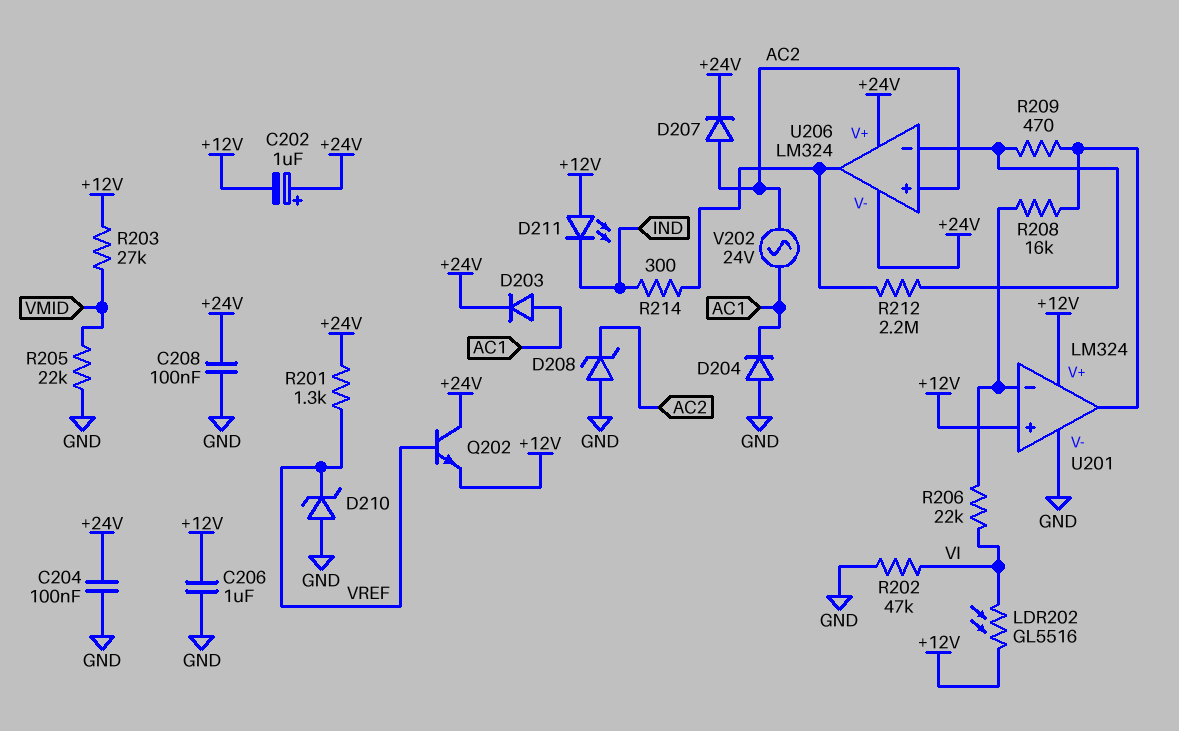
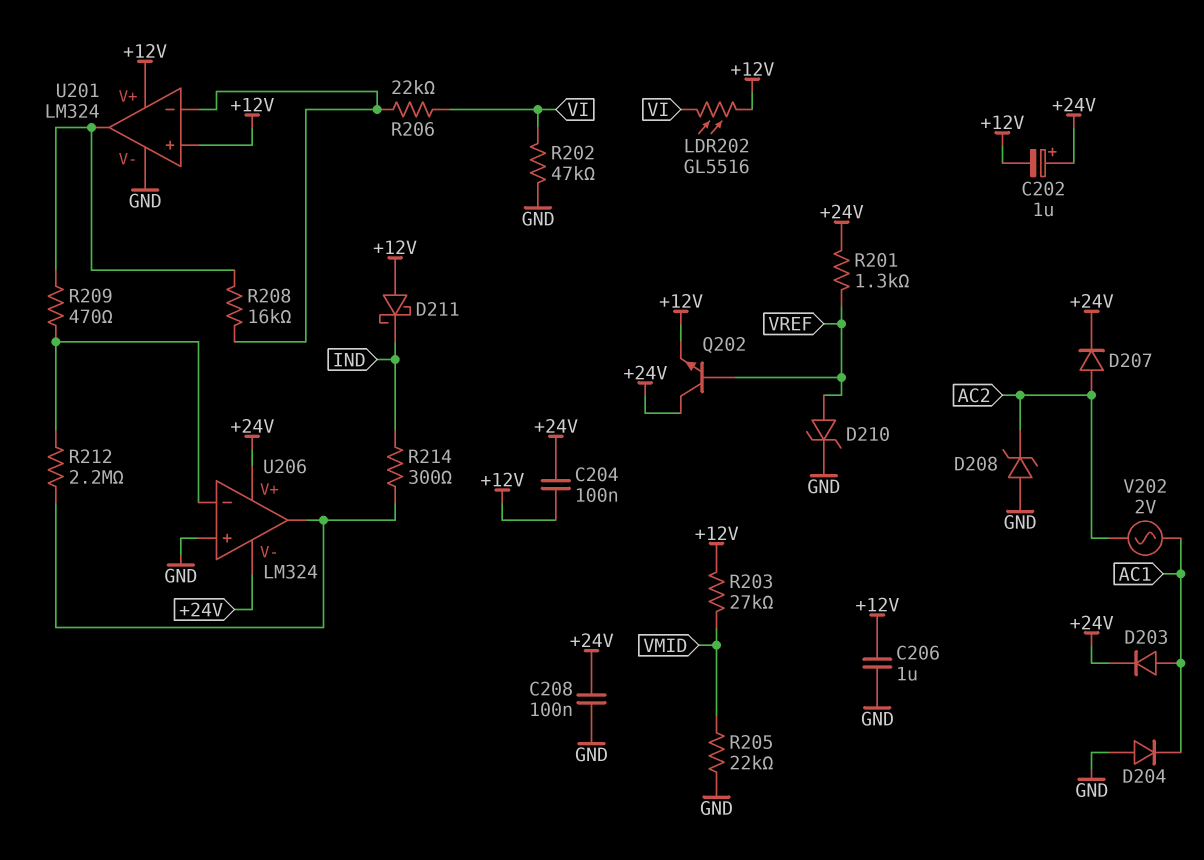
C204: 100nF (+24V, GND) -> 100nF (+12V, +24V)
D210: zener (A GND, K VREF) -> zener (A VREF, K GND)
D211: LED (A +12V, K IND) -> schottky (A +12V, K IND)
U206 pin in+: AC2 -> GND
V202: AC 24V (AC1, AC2) -> AC 2V (AC1, AC2)

